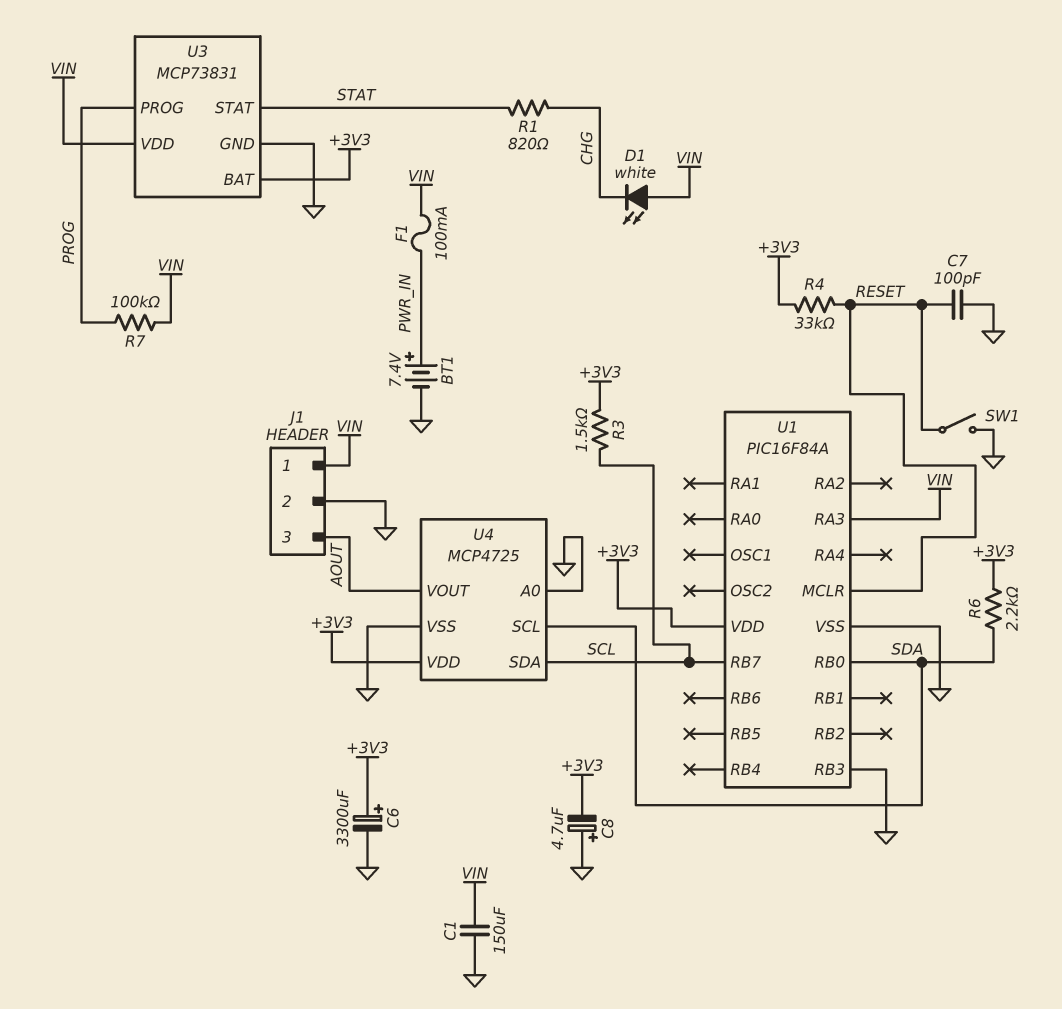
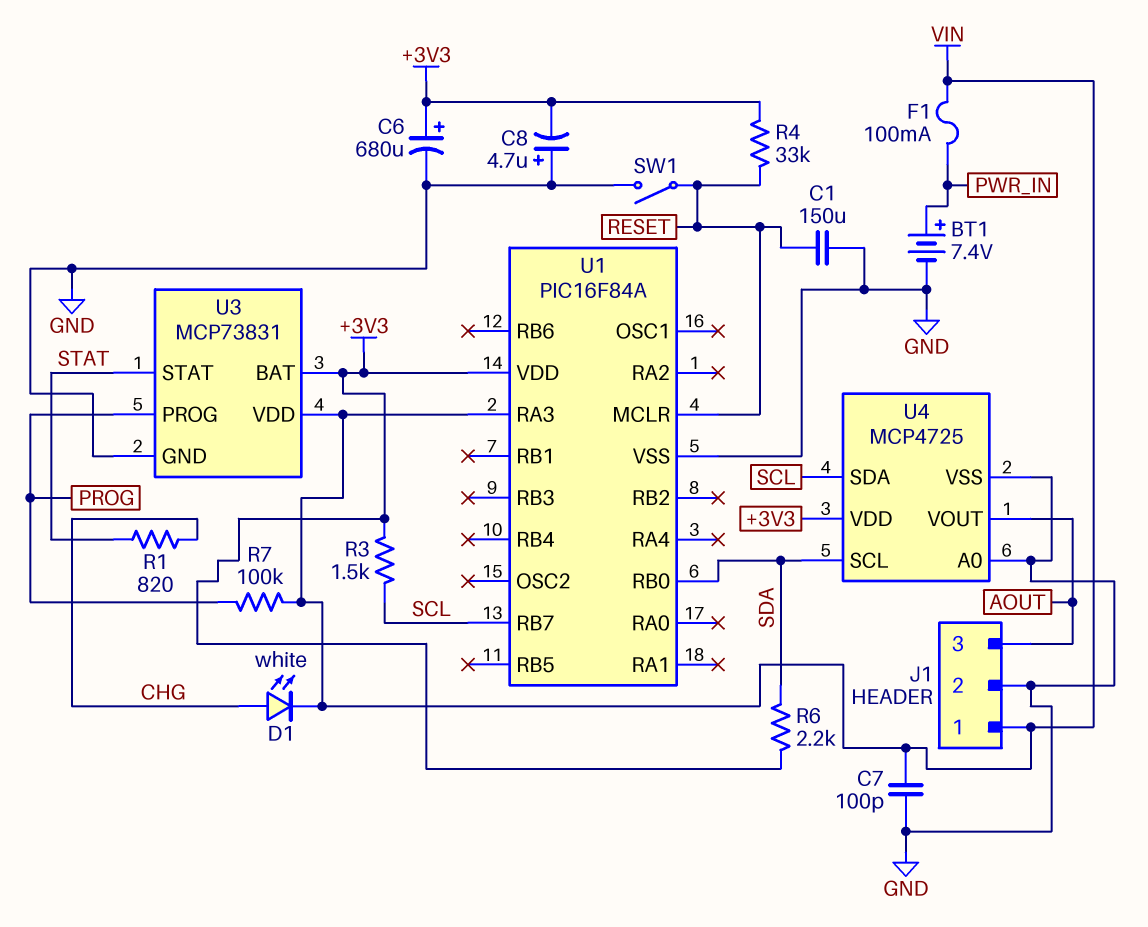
C1: 150uF (GND, VIN) -> 150uF (GND, RESET)
C6: 3300uF (plus +3V3, minus GND) -> 680uF (plus +3V3, minus GND)
C7: 100pF (GND, RESET) -> 100pF (GND, VIN)
D1: LED white (A VIN, K CHG) -> LED white (A CHG, K VIN)
U1 pin RB3: GND -> none

